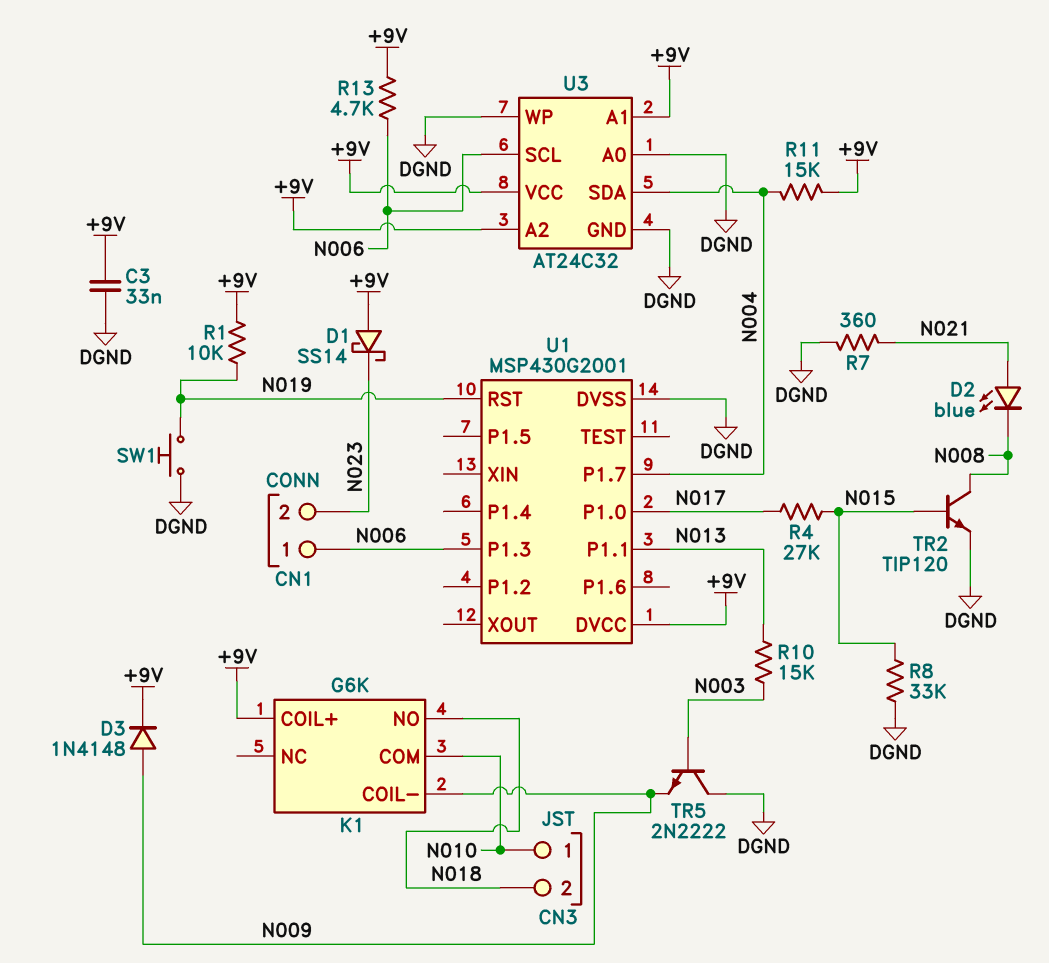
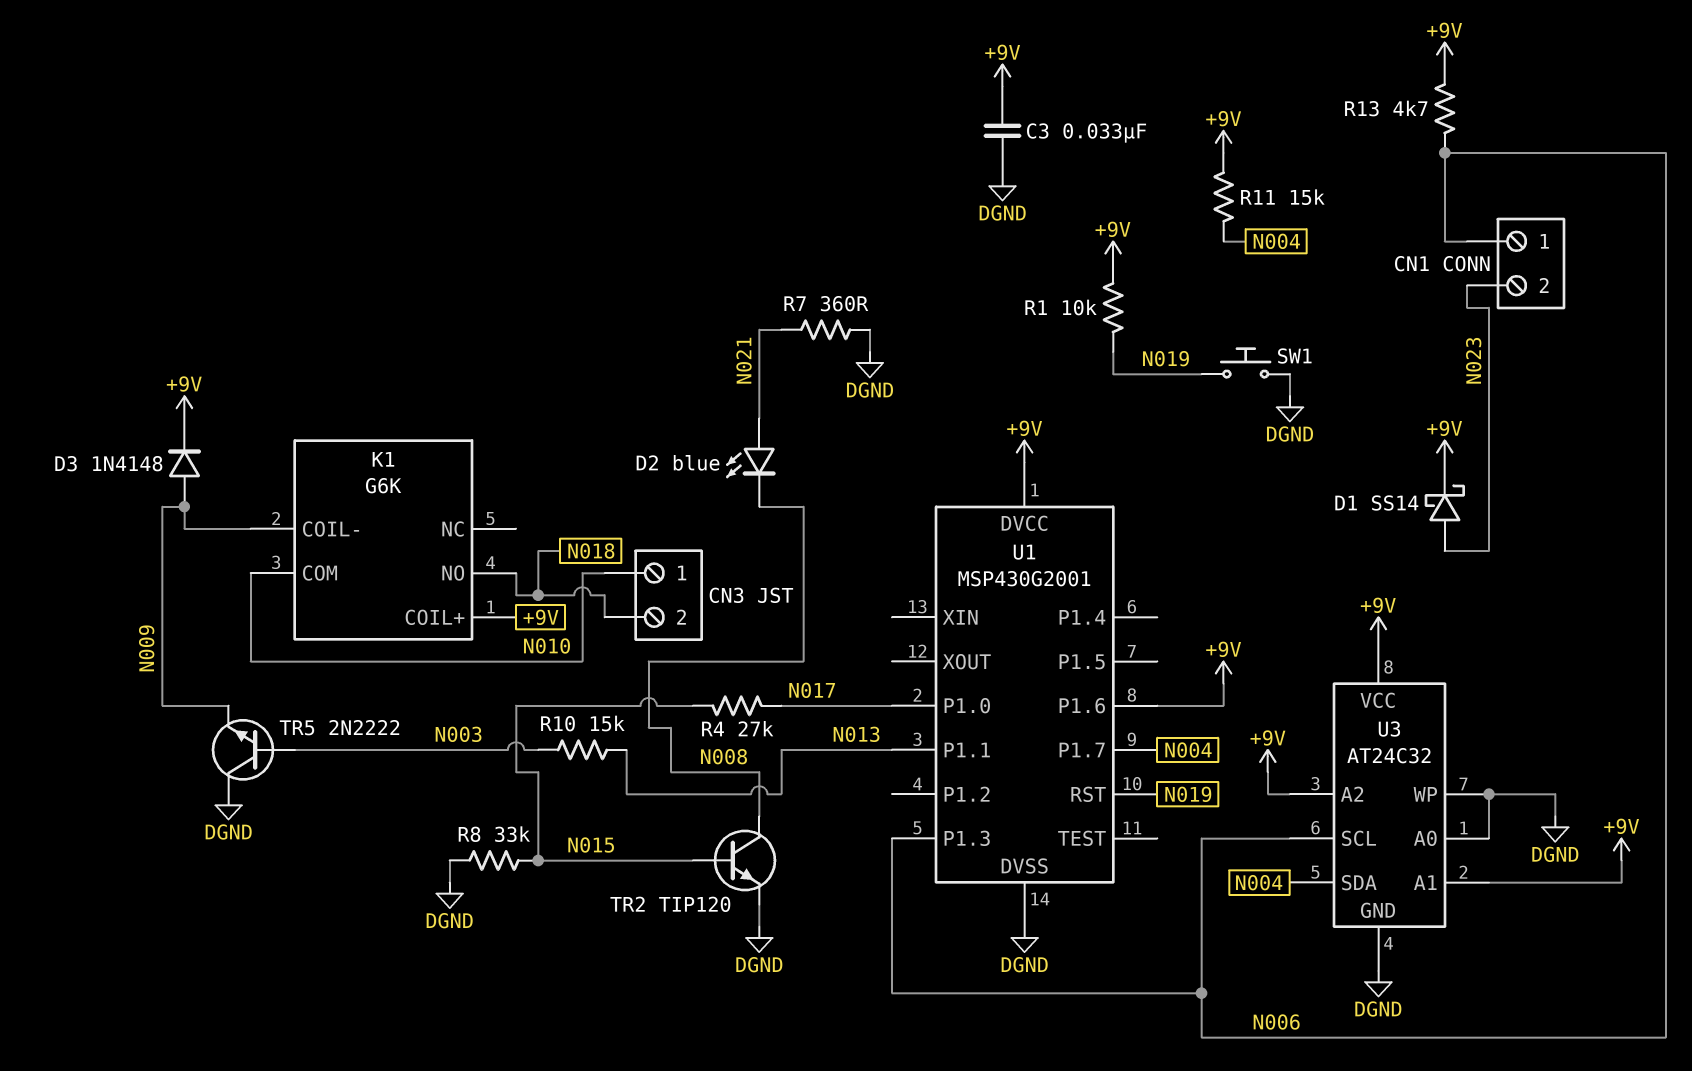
D1: schottky SS14 (A +9V, K N023) -> schottky SS14 (A N023, K +9V)
U1 pin P1.6: none -> +9V

